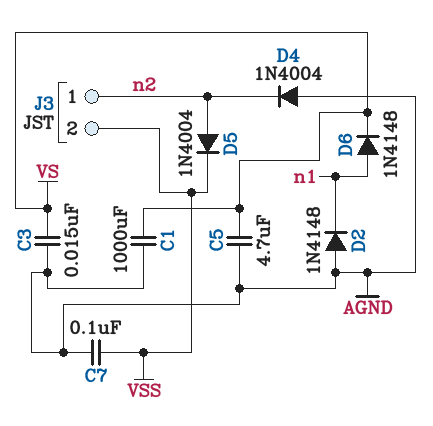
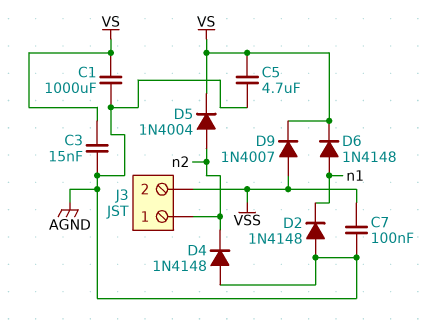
D4: diode 1N4004 (A AGND, K n2) -> diode 1N4148 (A AGND, K n2)
D5: diode 1N4004 (A n2, K VSS) -> diode 1N4004 (A n2, K VS)
D9: none -> diode 1N4007 (A VSS, K VS)

